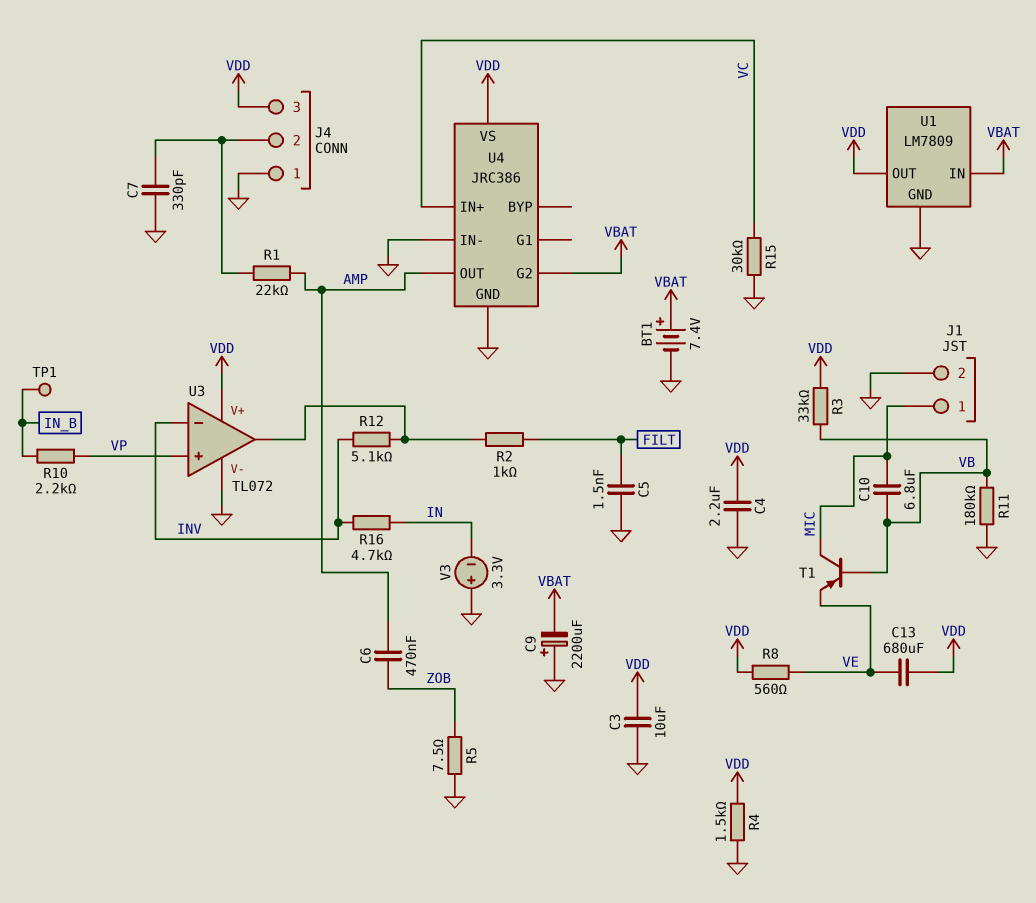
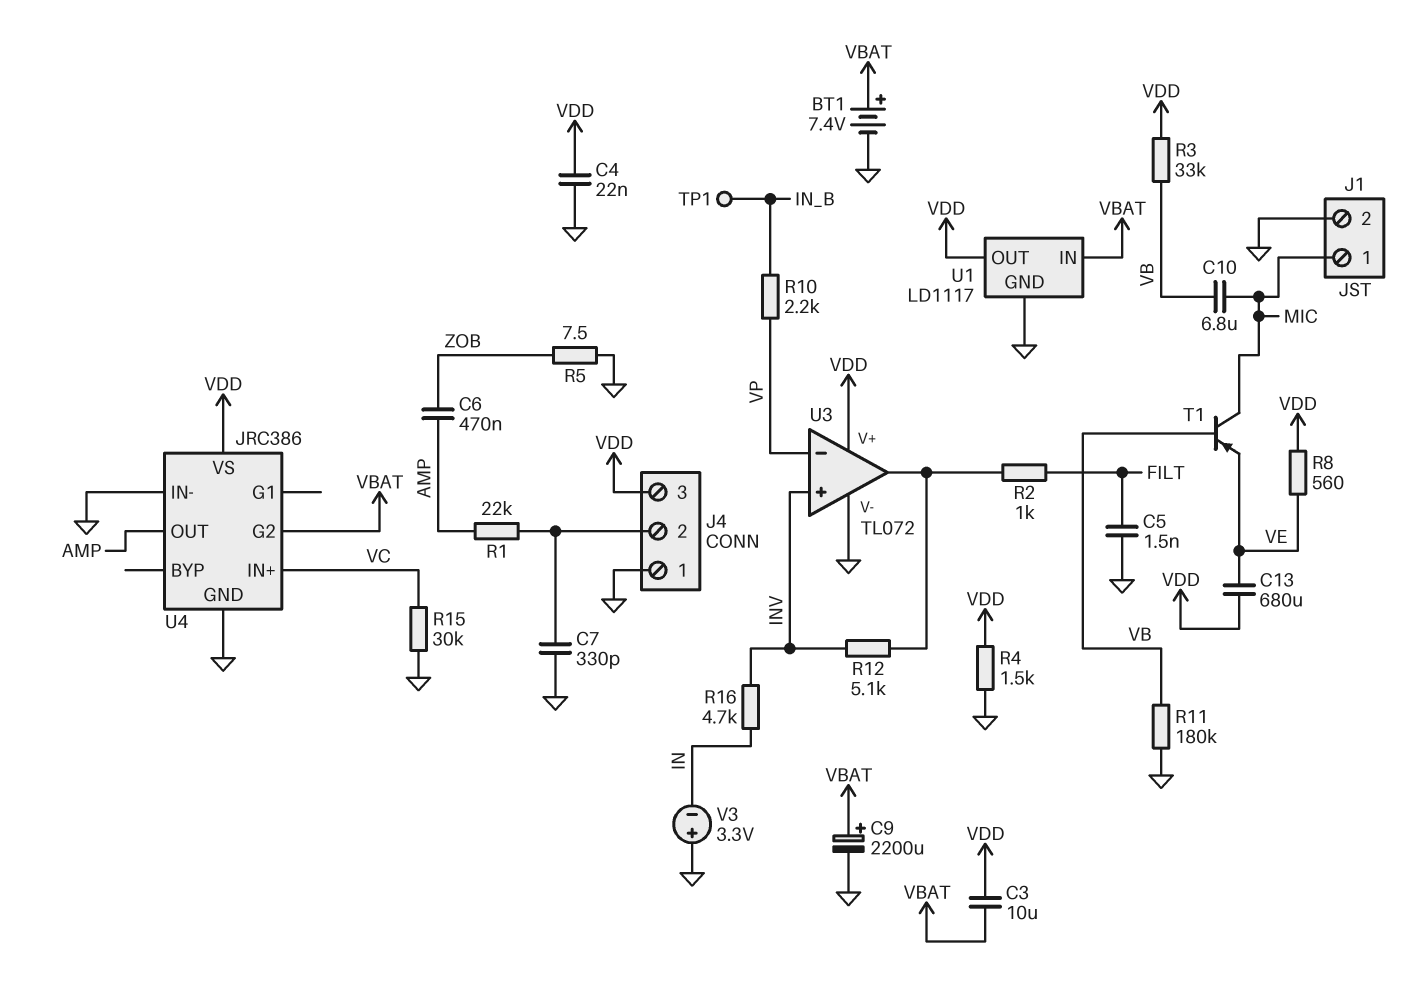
C3: 10uF (GND, VDD) -> 10uF (VBAT, VDD)
C4: 2.2uF (GND, VDD) -> 22nF (GND, VDD)
C9: 2200uF (plus GND, minus VBAT) -> 2200uF (plus VBAT, minus GND)
U1: LM7809 -> LD1117
U3 pin in+: VP -> INV
U3 pin in-: INV -> VP

